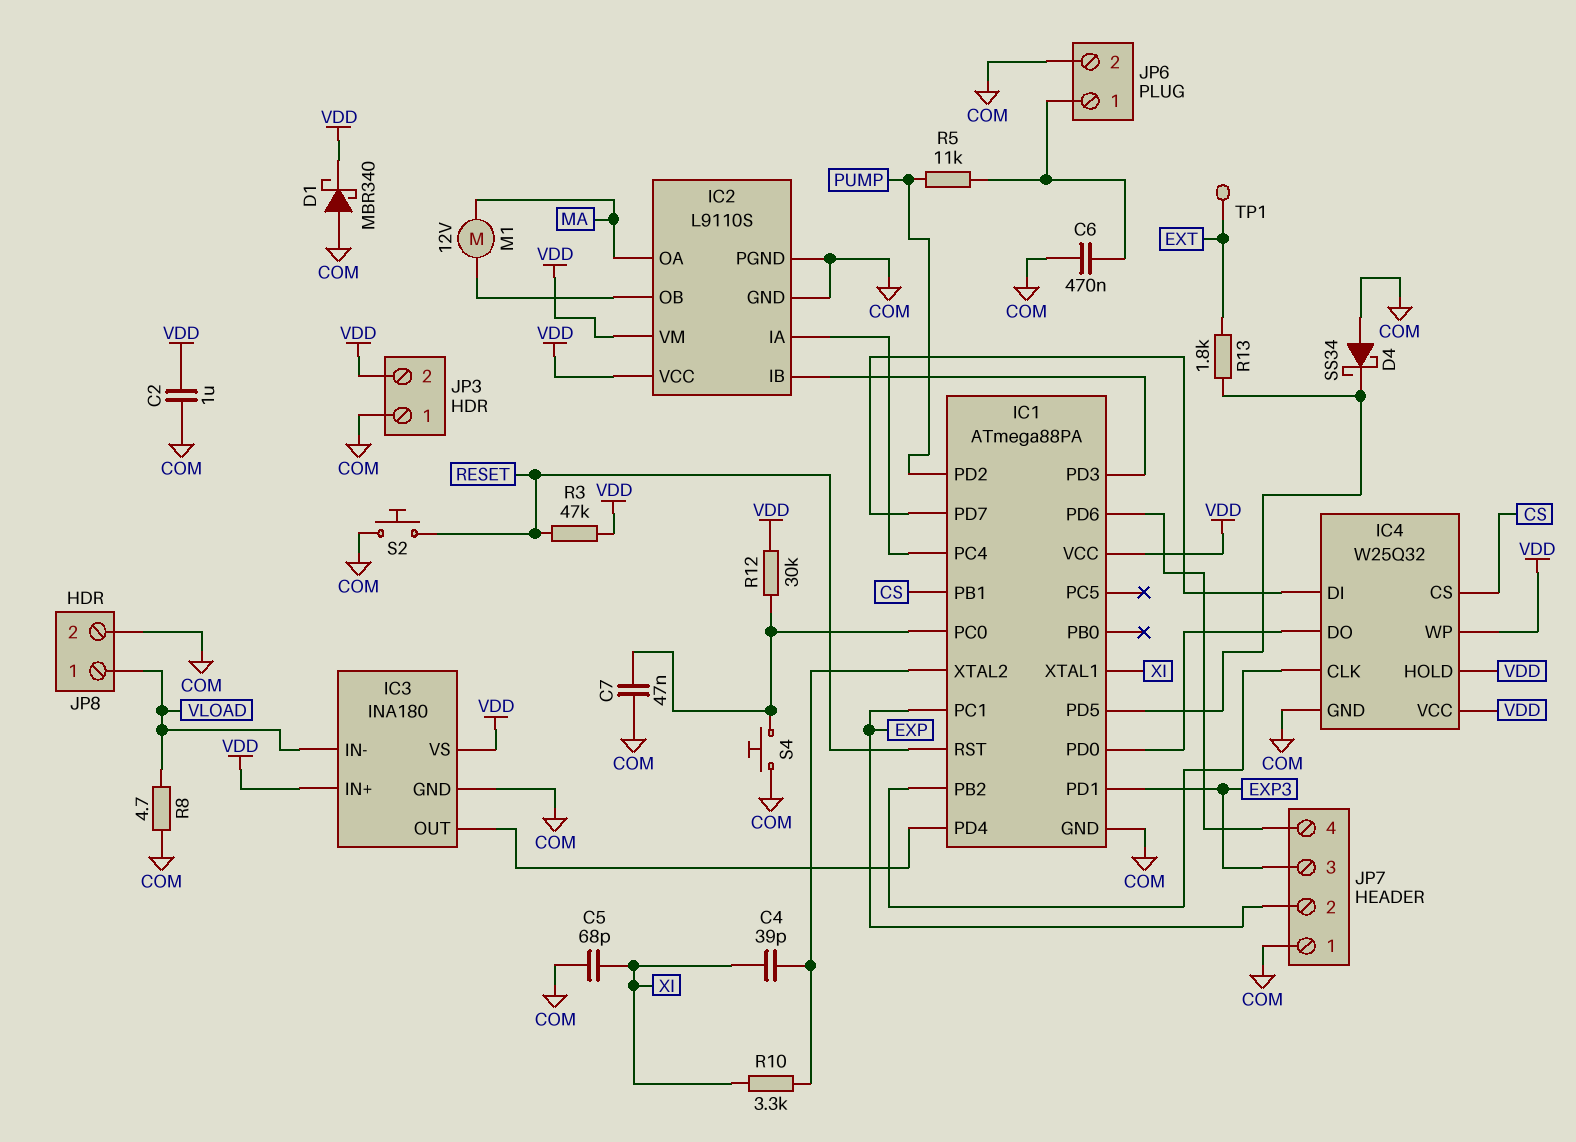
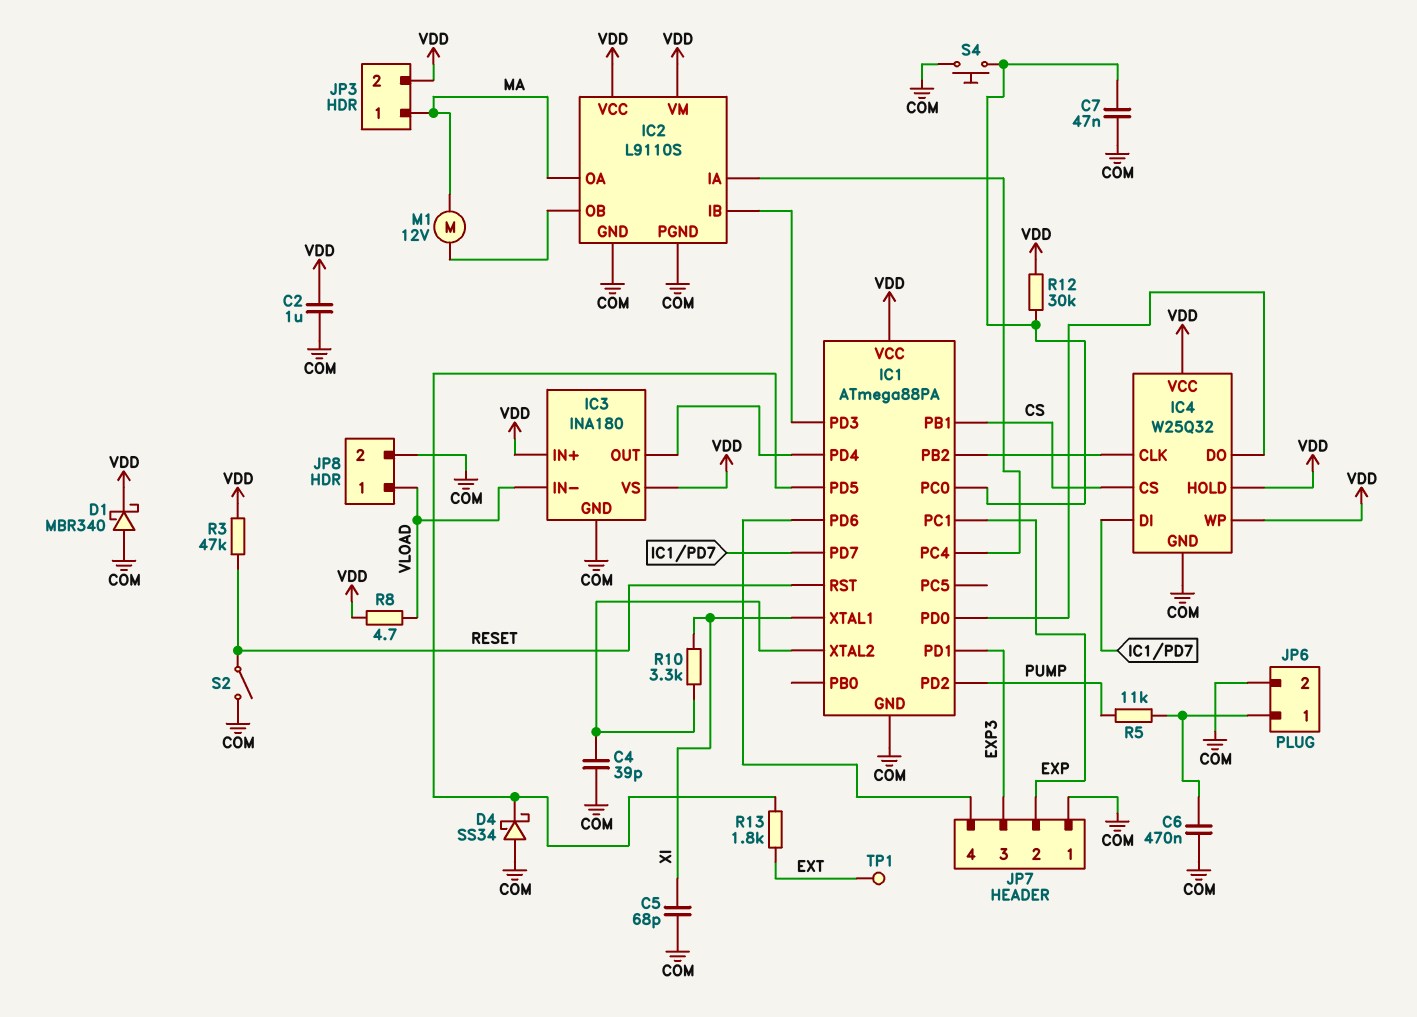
C4: 39pF (IC1/XTAL2, XI) -> 39pF (COM, IC1/XTAL2)
JP3 pin 1: COM -> MA
R8: 4.7 (COM, VLOAD) -> 4.7 (VDD, VLOAD)
S2: button (COM, RESET) -> switch (COM, RESET)

